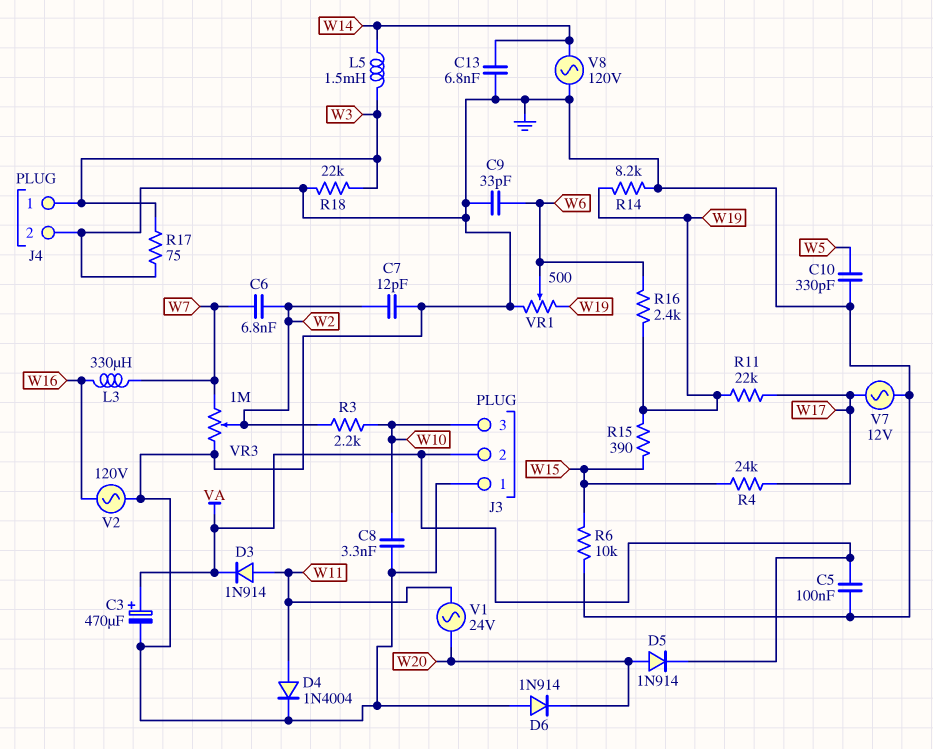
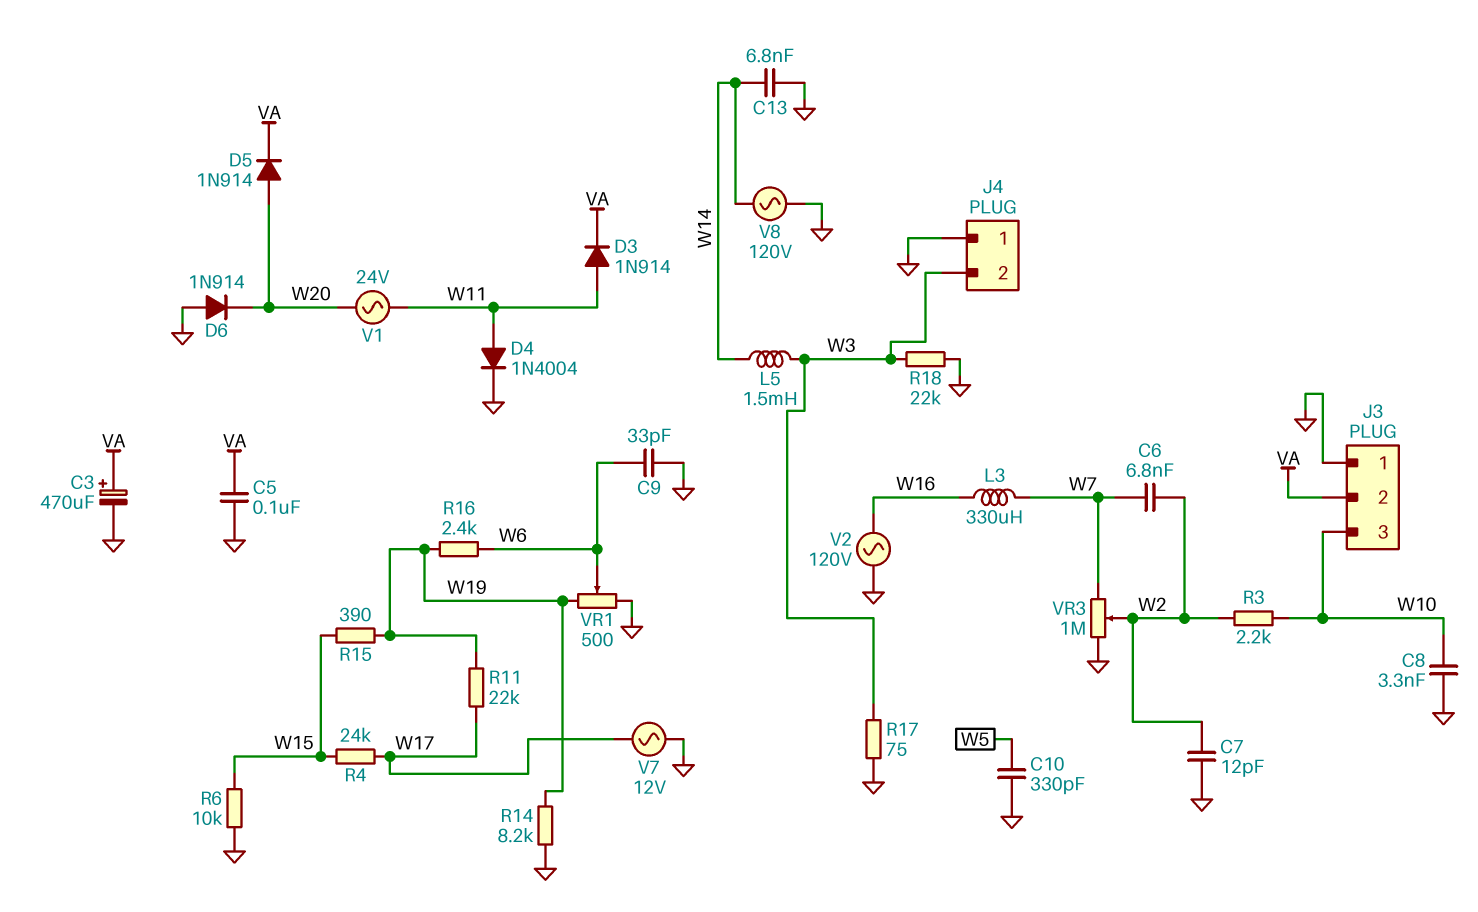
J4 pin 1: W3 -> GND
J4 pin 2: GND -> W3

